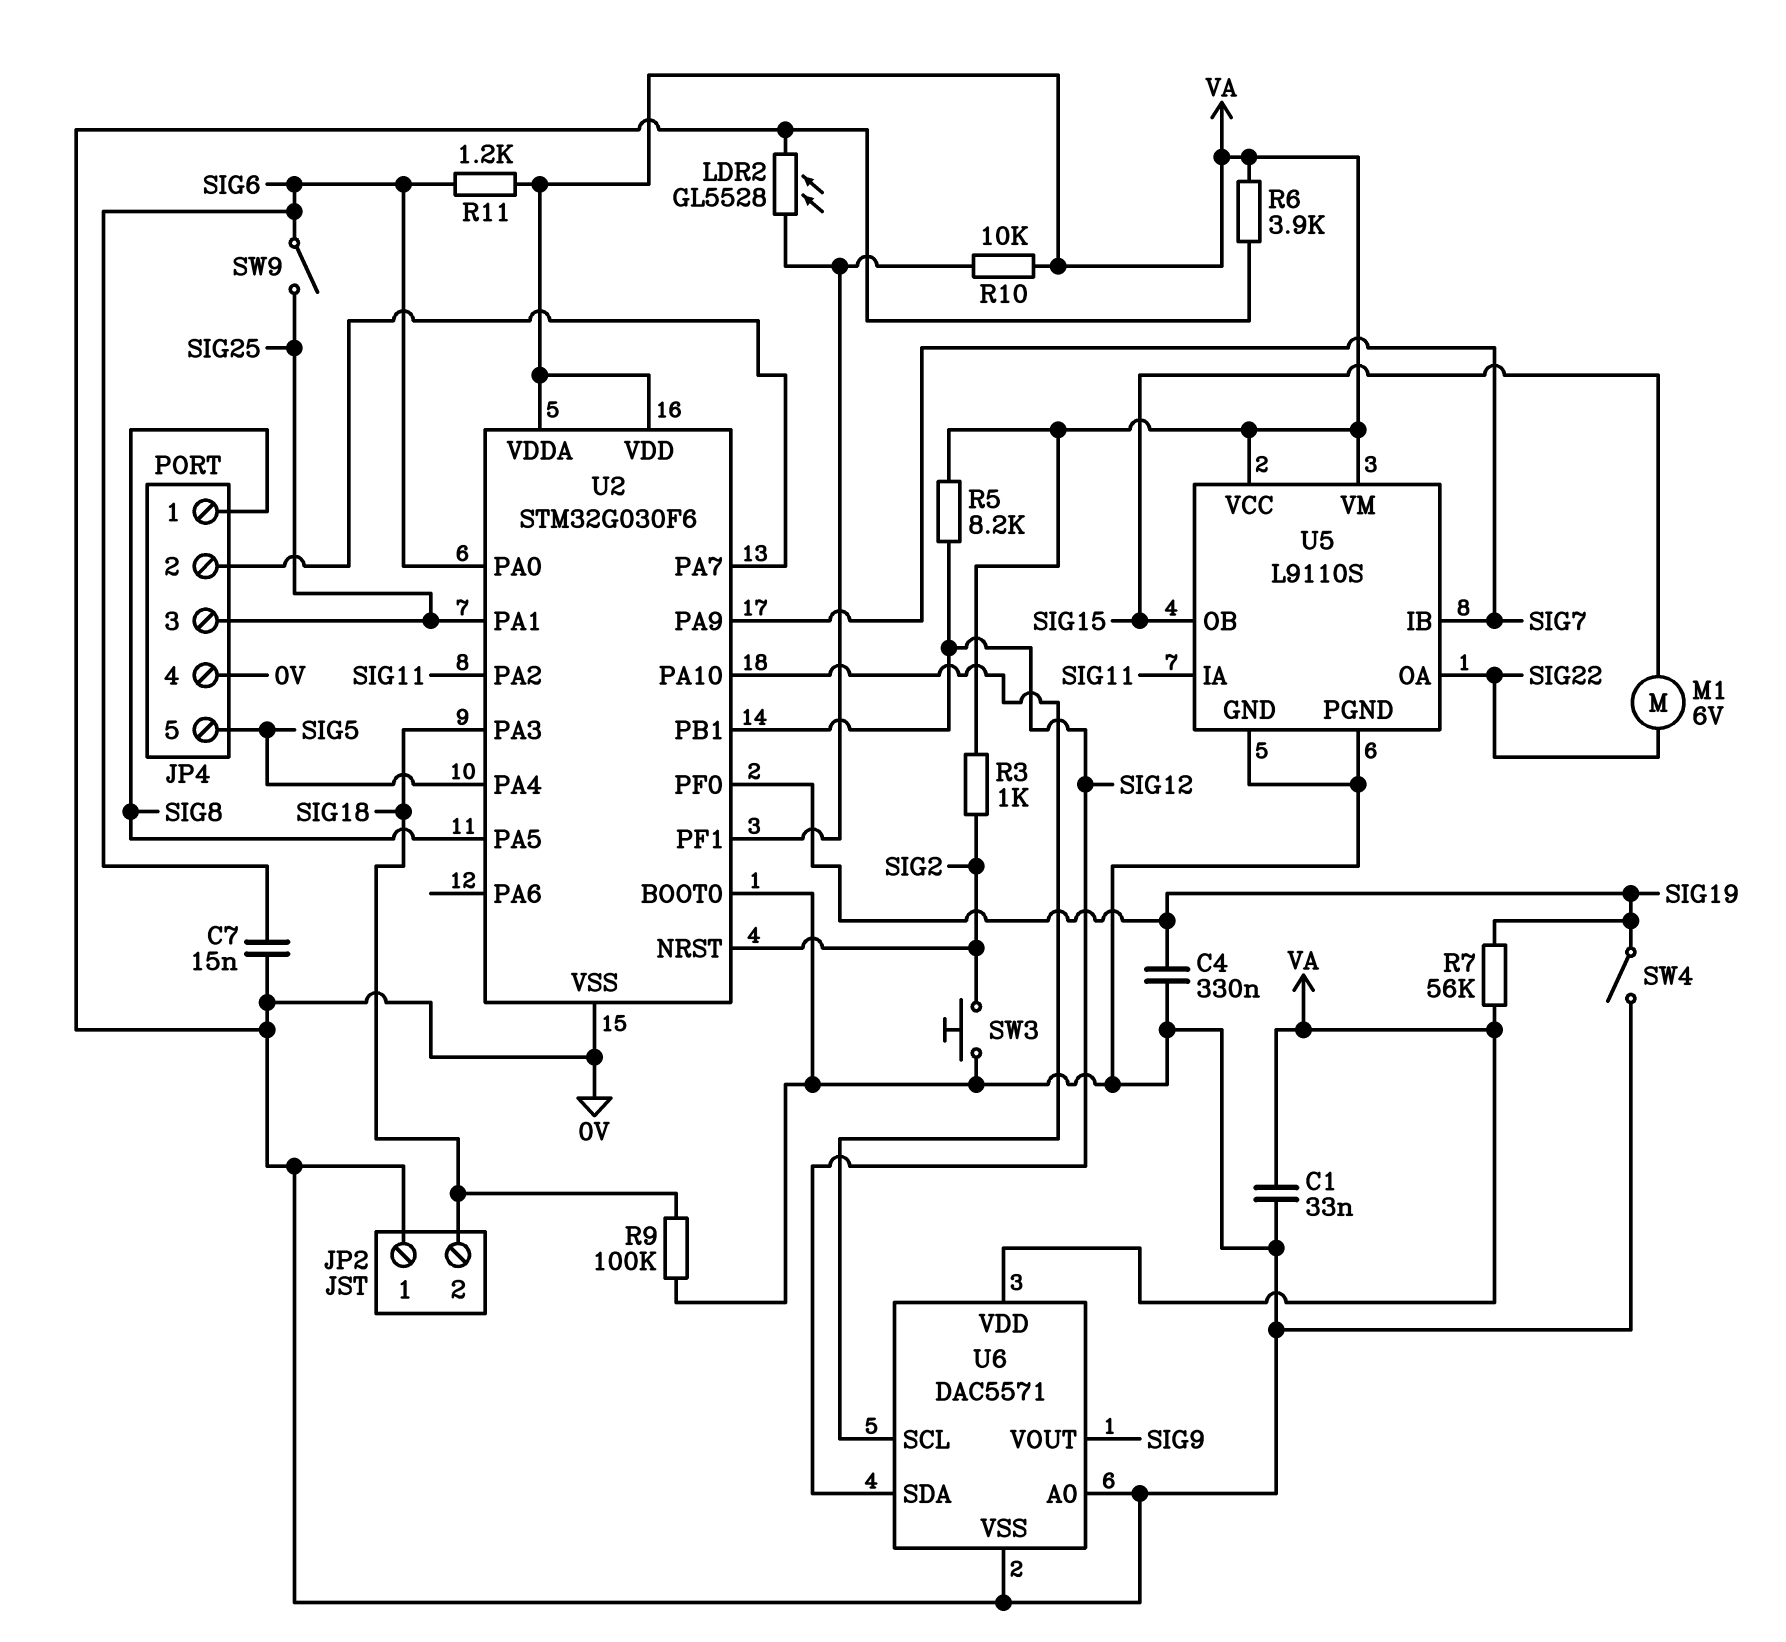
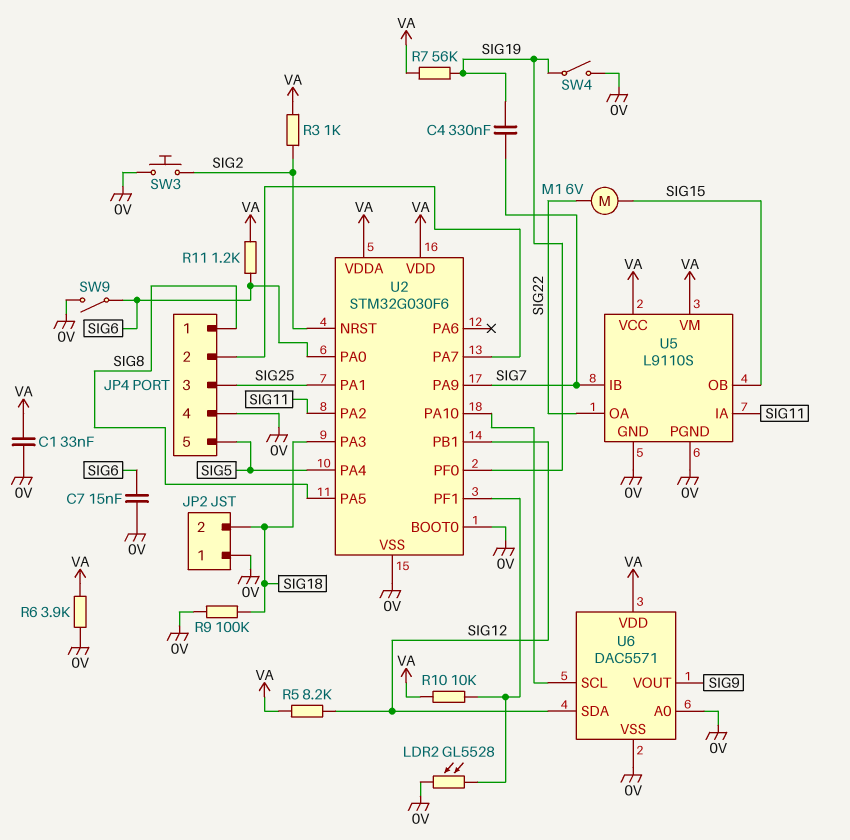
C4: 330nF (0V, SIG19) -> 330nF (SIG7, SIG19)
SW9: switch (SIG6, SIG25) -> switch (0V, SIG6)

